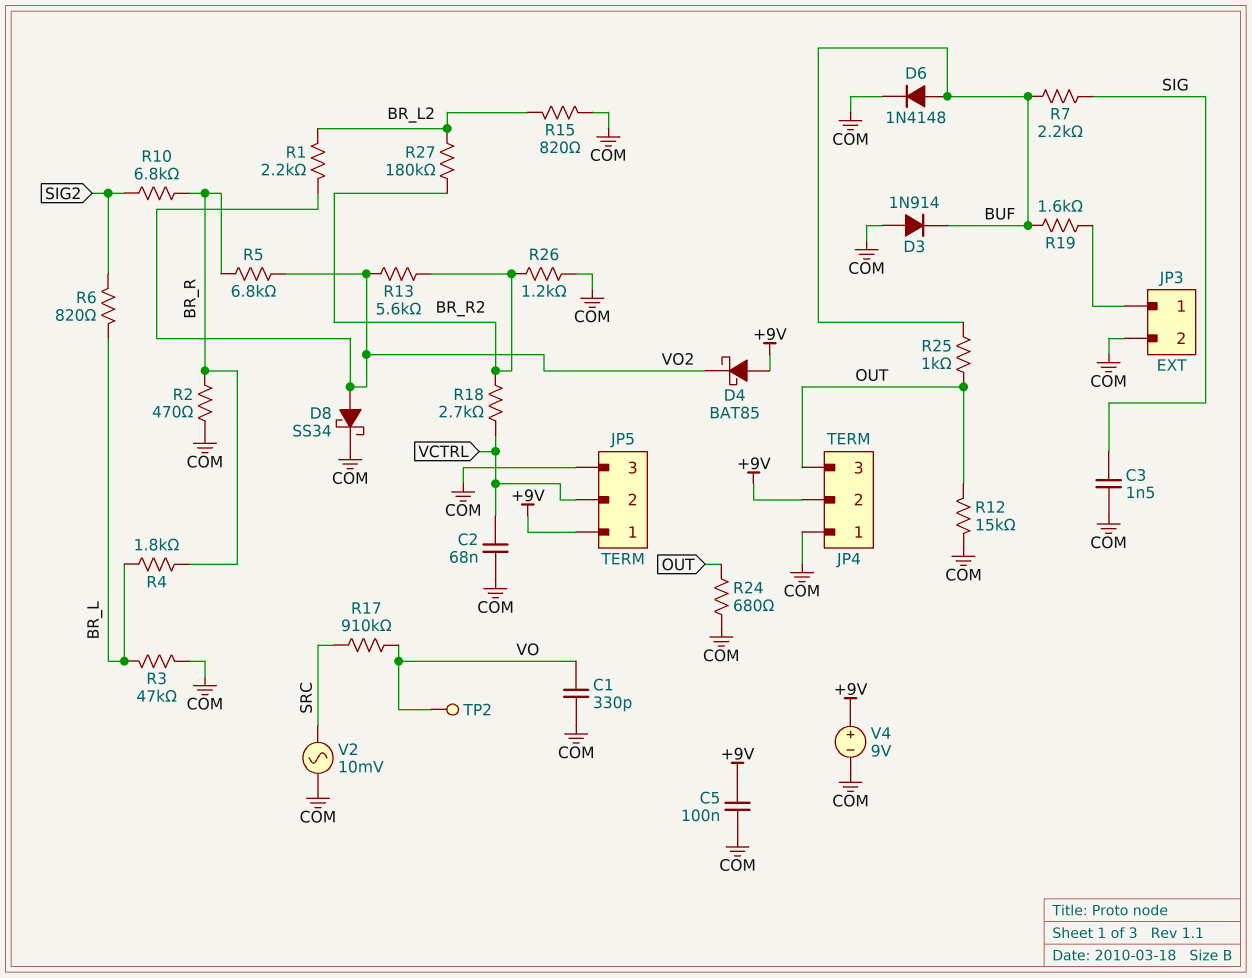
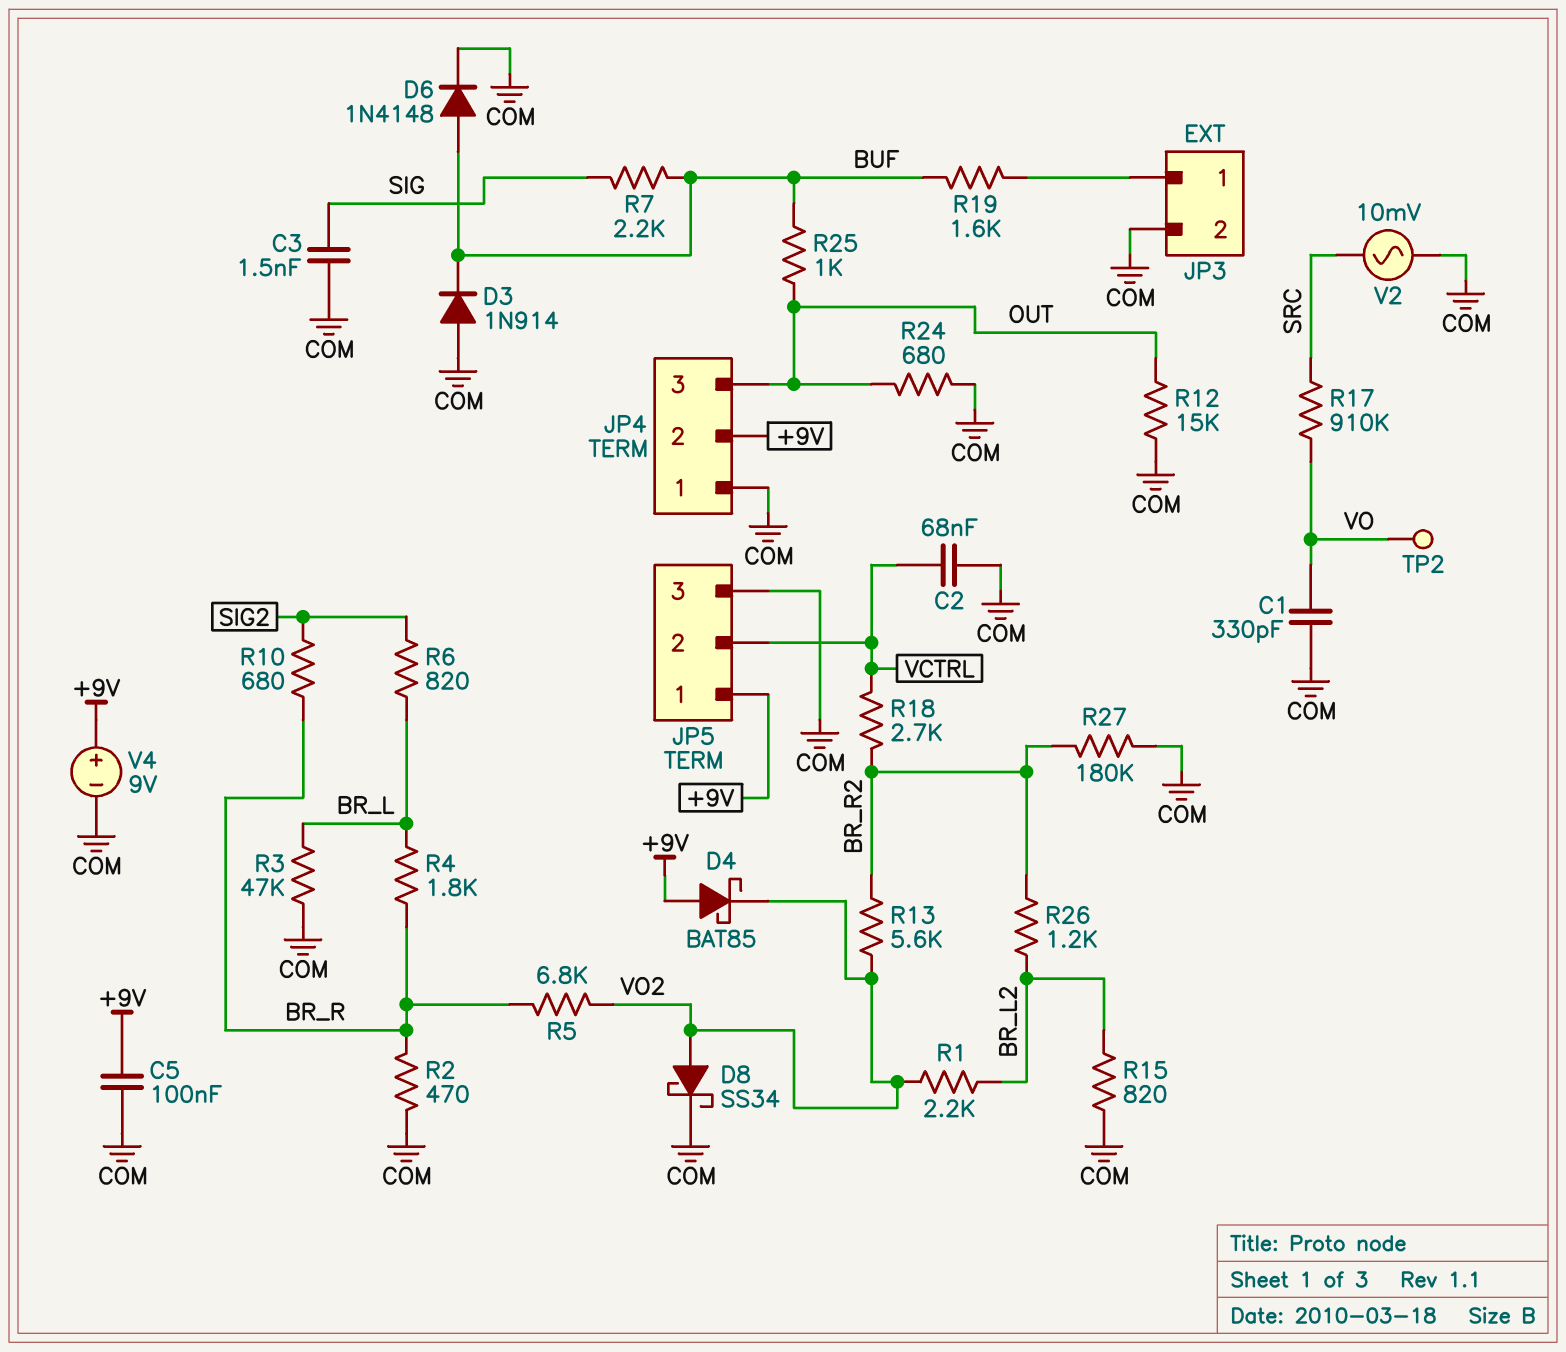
R10: 6.8k (BR_R, SIG2) -> 680 (BR_R, SIG2)
R26: 1.2k (BR_R2, COM) -> 1.2k (BR_L2, BR_R2)
R27: 180k (BR_L2, BR_R2) -> 180k (BR_R2, COM)

